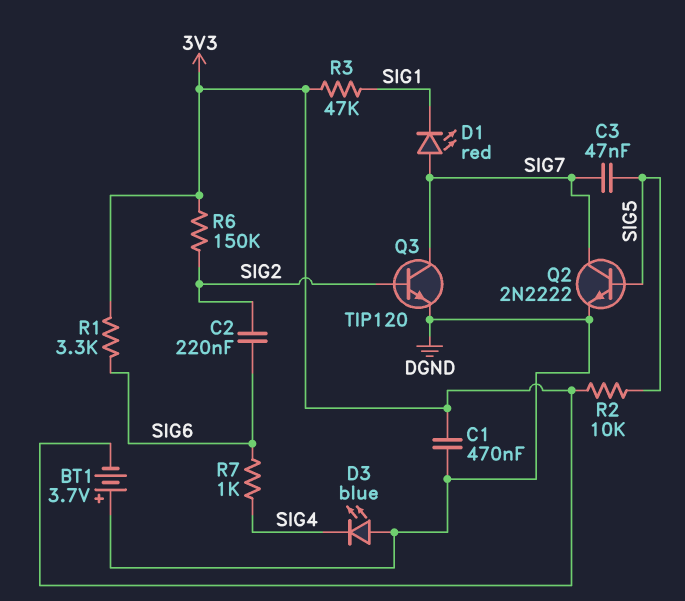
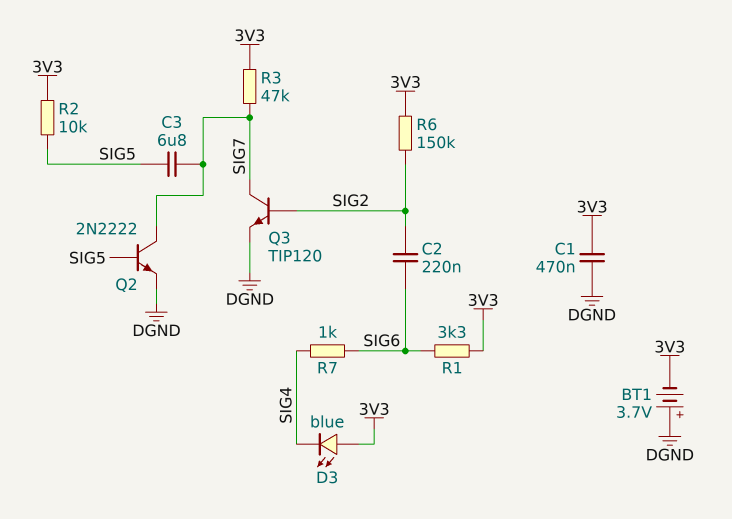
C3: 47nF (SIG5, SIG7) -> 6.8uF (SIG5, SIG7)
D1: LED red (A SIG7, K SIG1) -> none
D3: LED blue (A DGND, K SIG4) -> LED blue (A 3V3, K SIG4)
R3: 47k (3V3, SIG1) -> 47k (3V3, SIG7)

